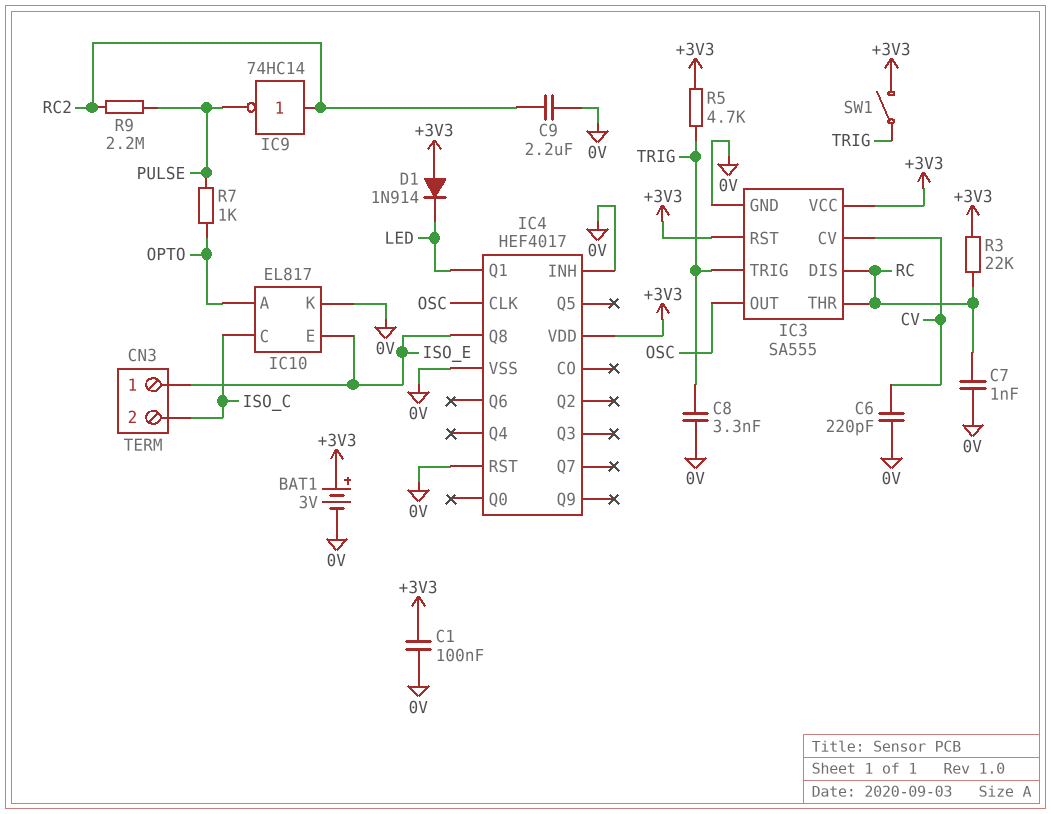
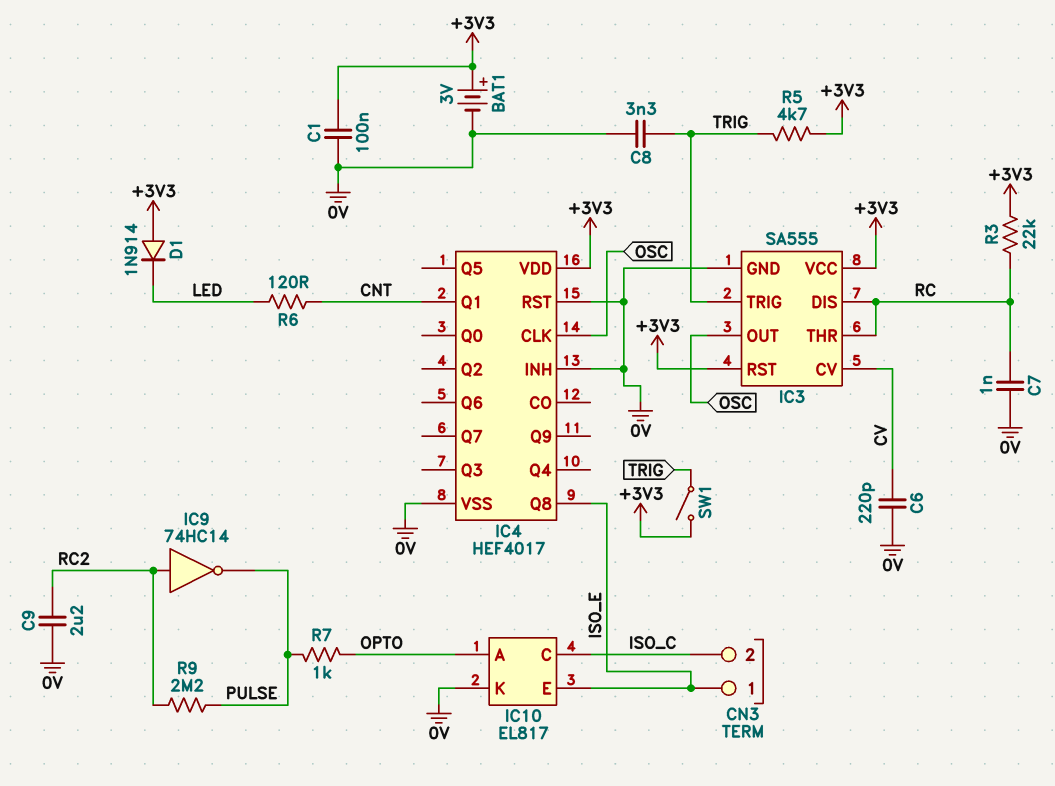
IC4 pin Q1: LED -> CNT
R6: none -> 120 (CNT, LED)

